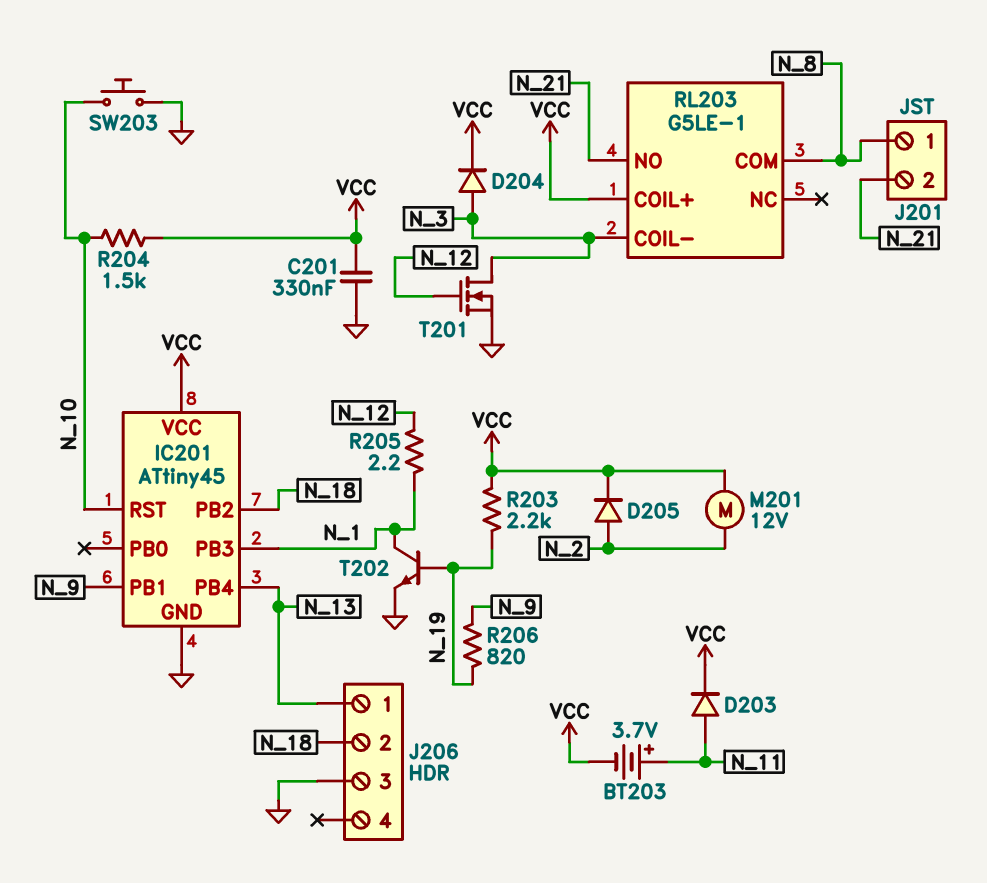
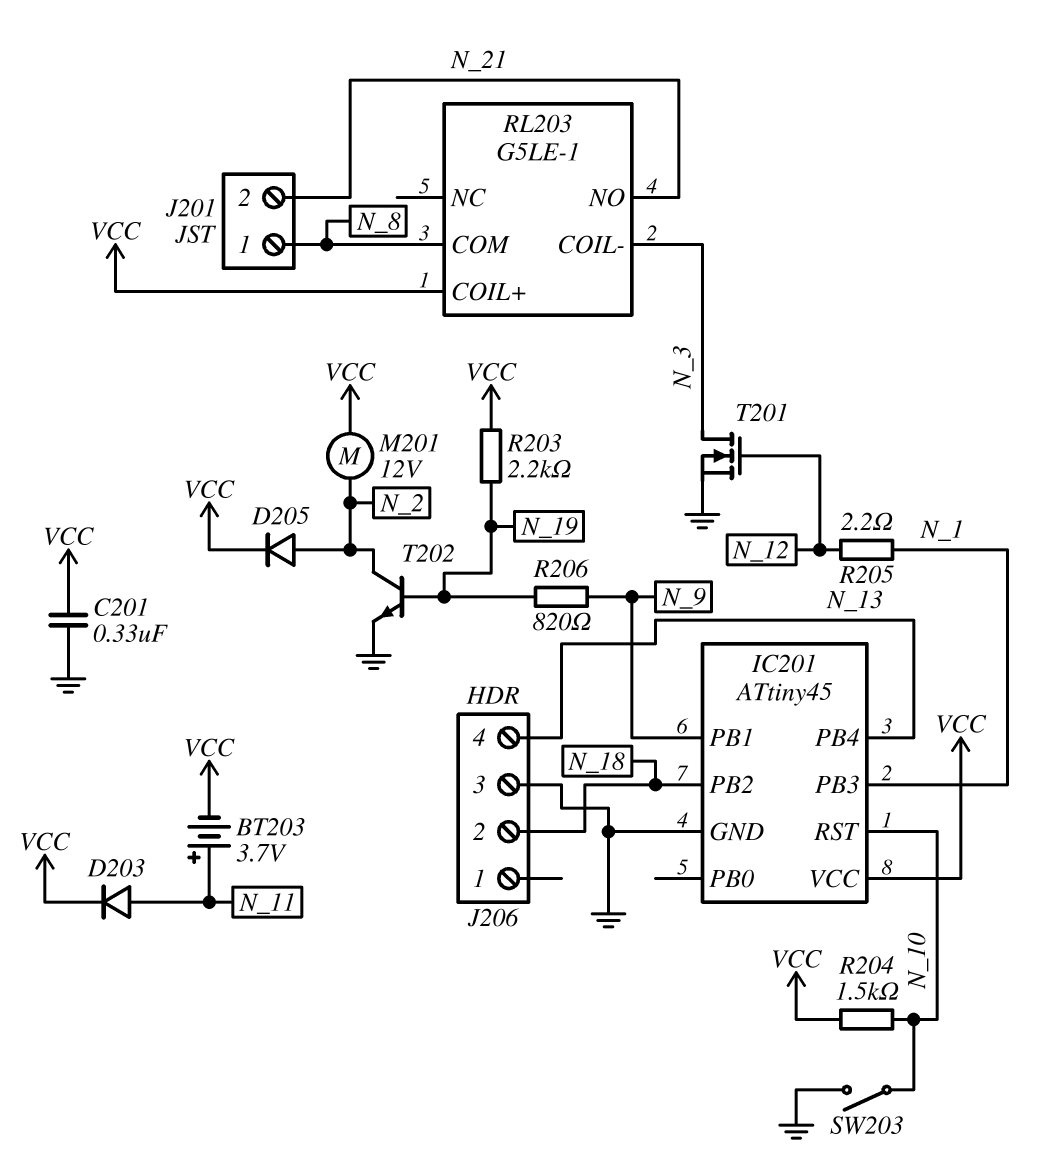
D204: diode (A N_3, K VCC) -> none
J206 pin 1: N_13 -> none
J206 pin 4: none -> N_13
SW203: button (GND, N_10) -> switch (GND, N_10)
T202: NPN (B N_19, C N_1, E GND) -> NPN (B N_19, C N_2, E GND)

